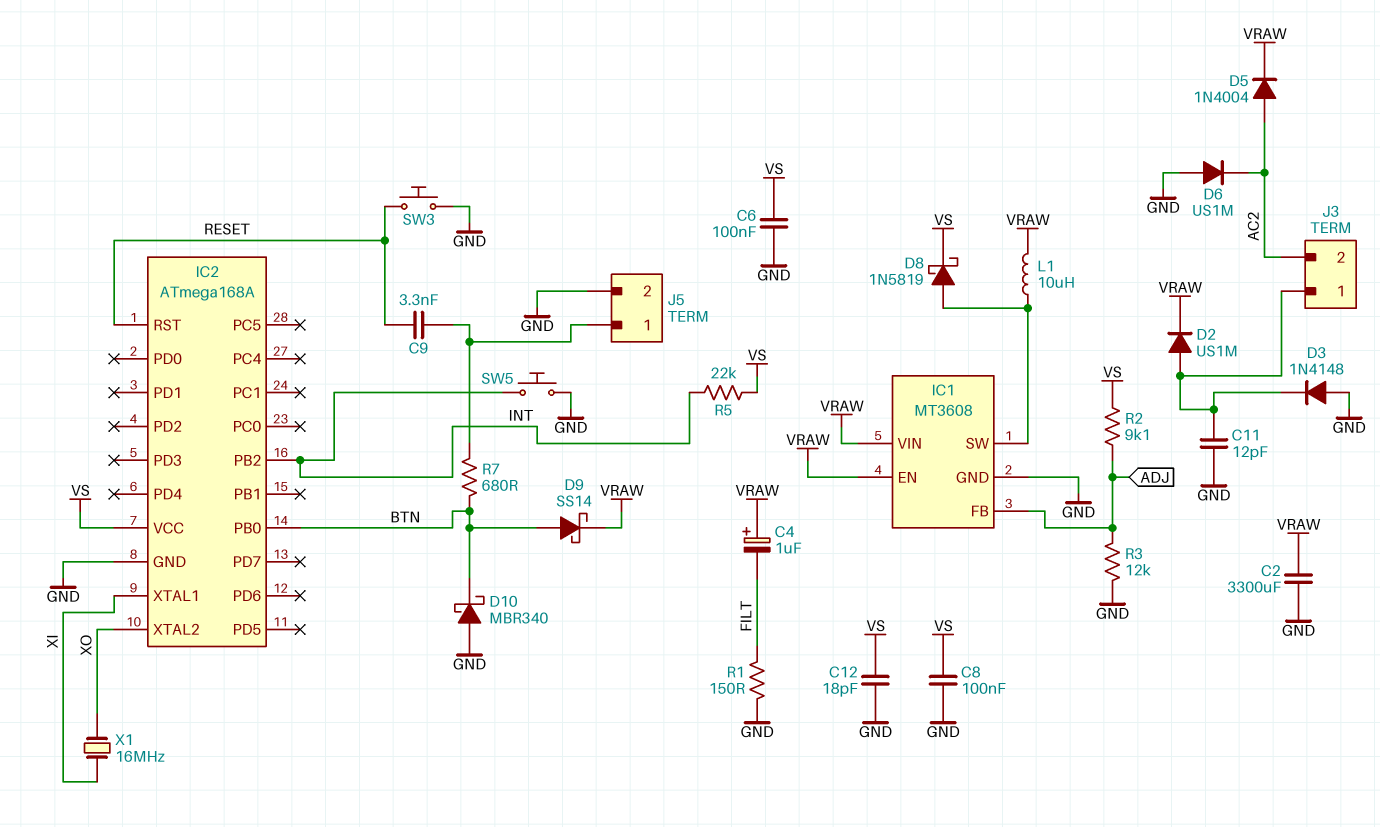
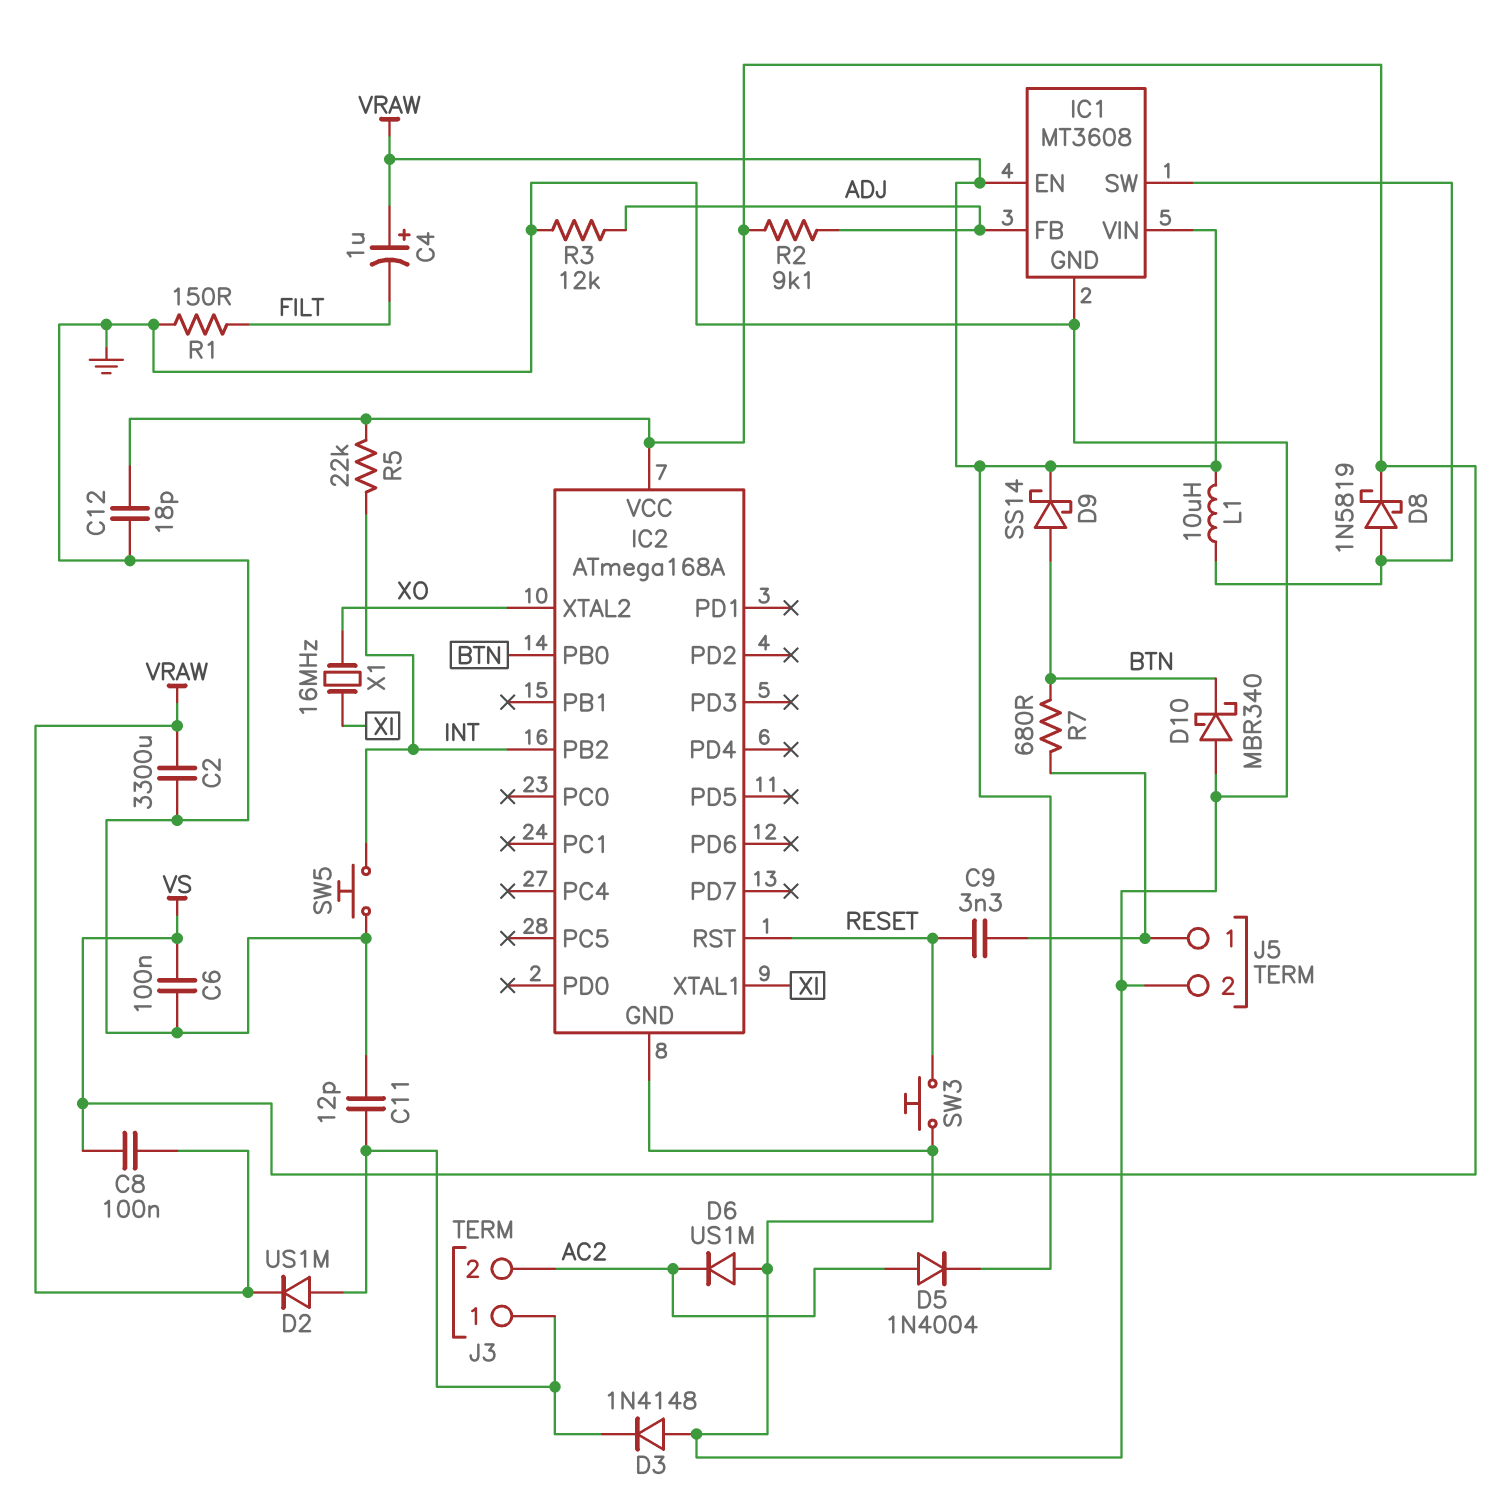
C8: 100nF (GND, VS) -> 100nF (VRAW, VS)

